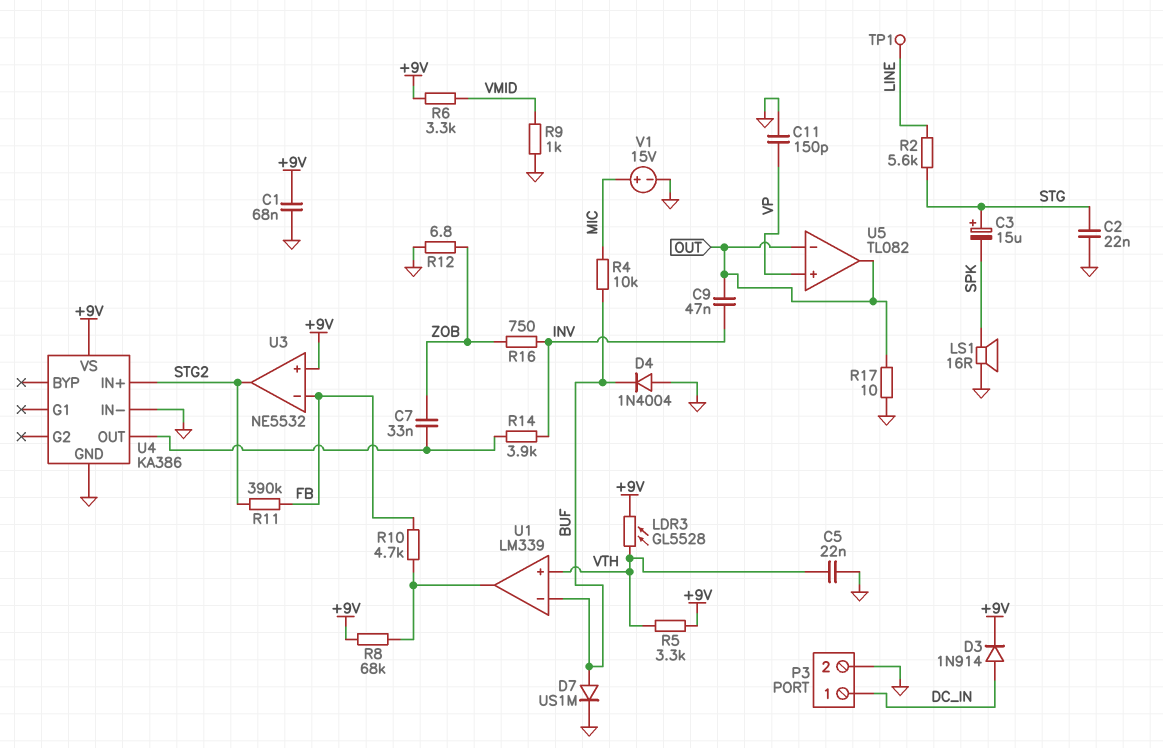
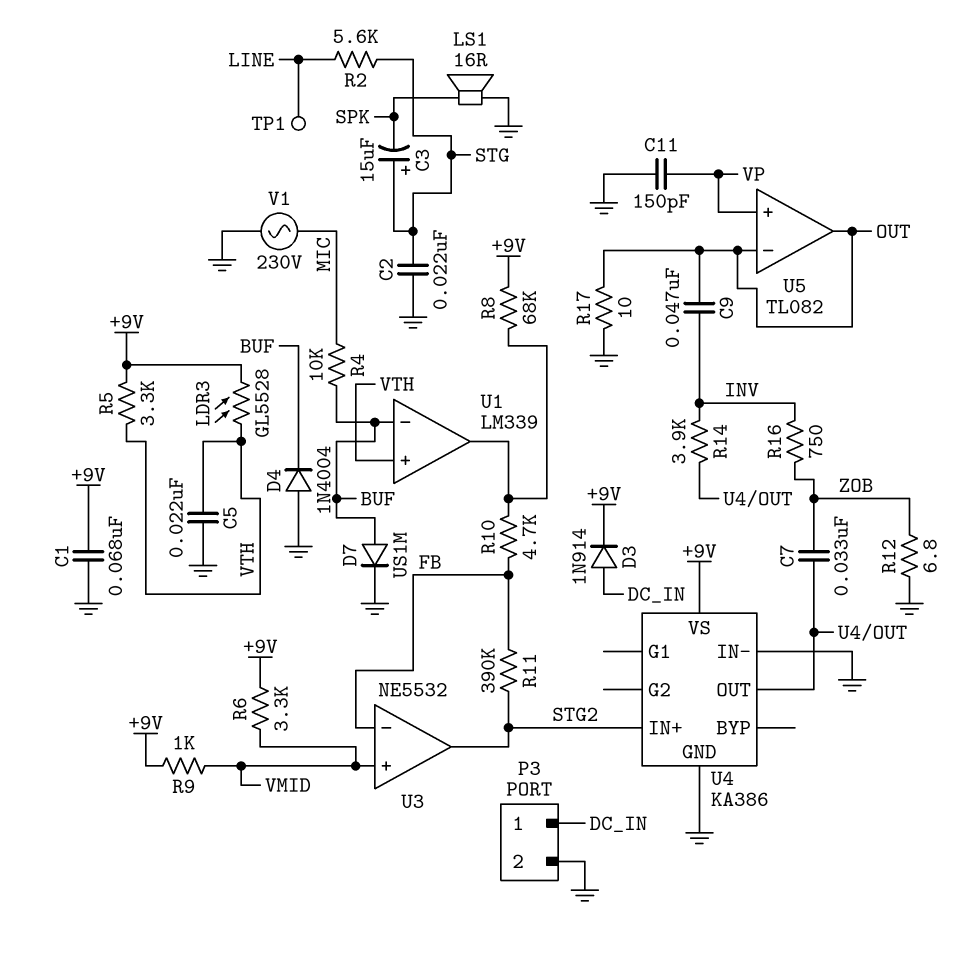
R9: 1k (GND, VMID) -> 1k (+9V, VMID)
U3 pin in+: +9V -> VMID
V1: 15V (plus MIC, minus GND) -> AC 230V (GND, MIC)

